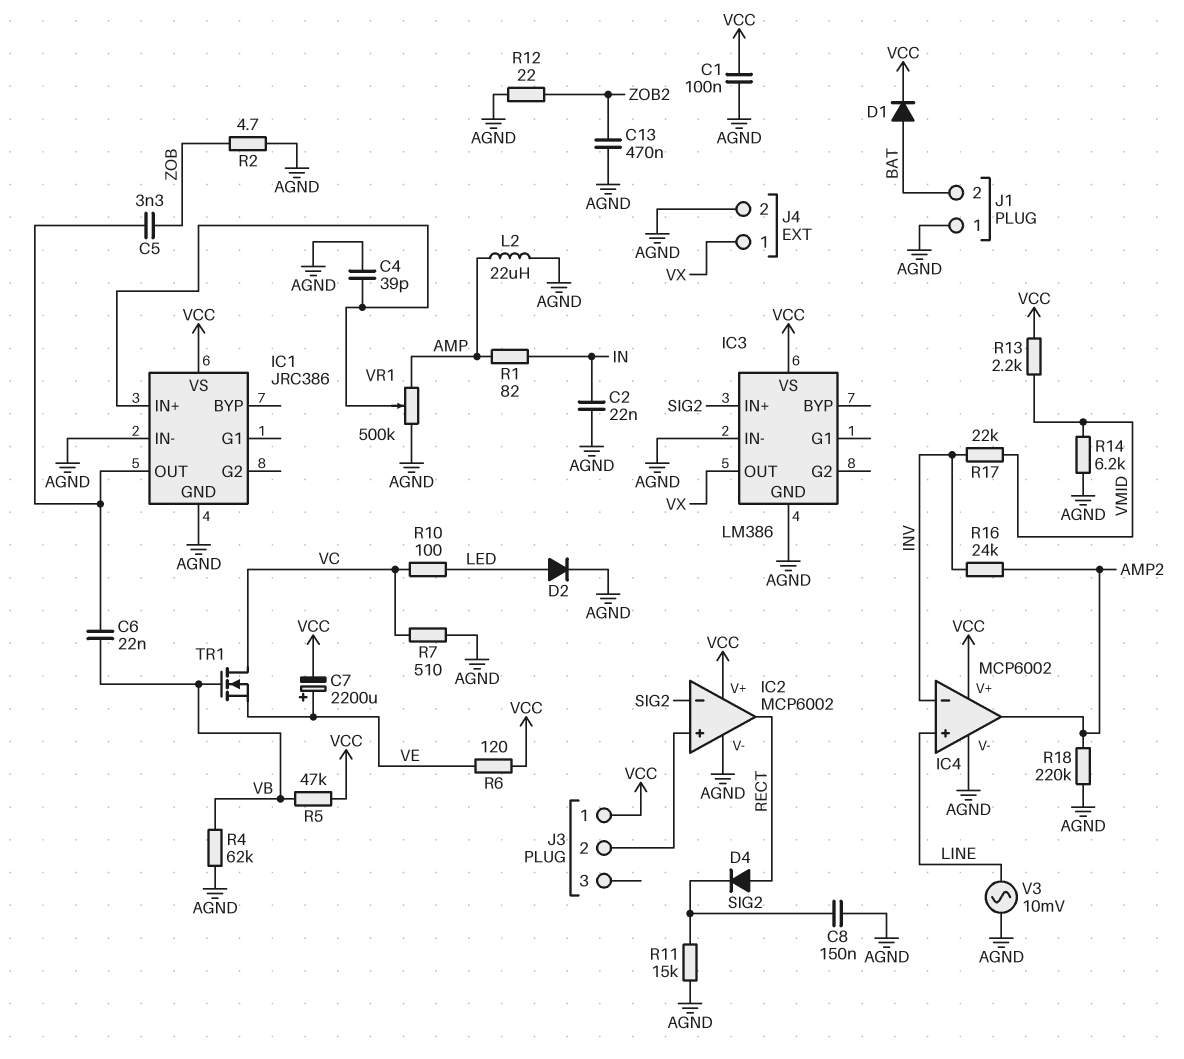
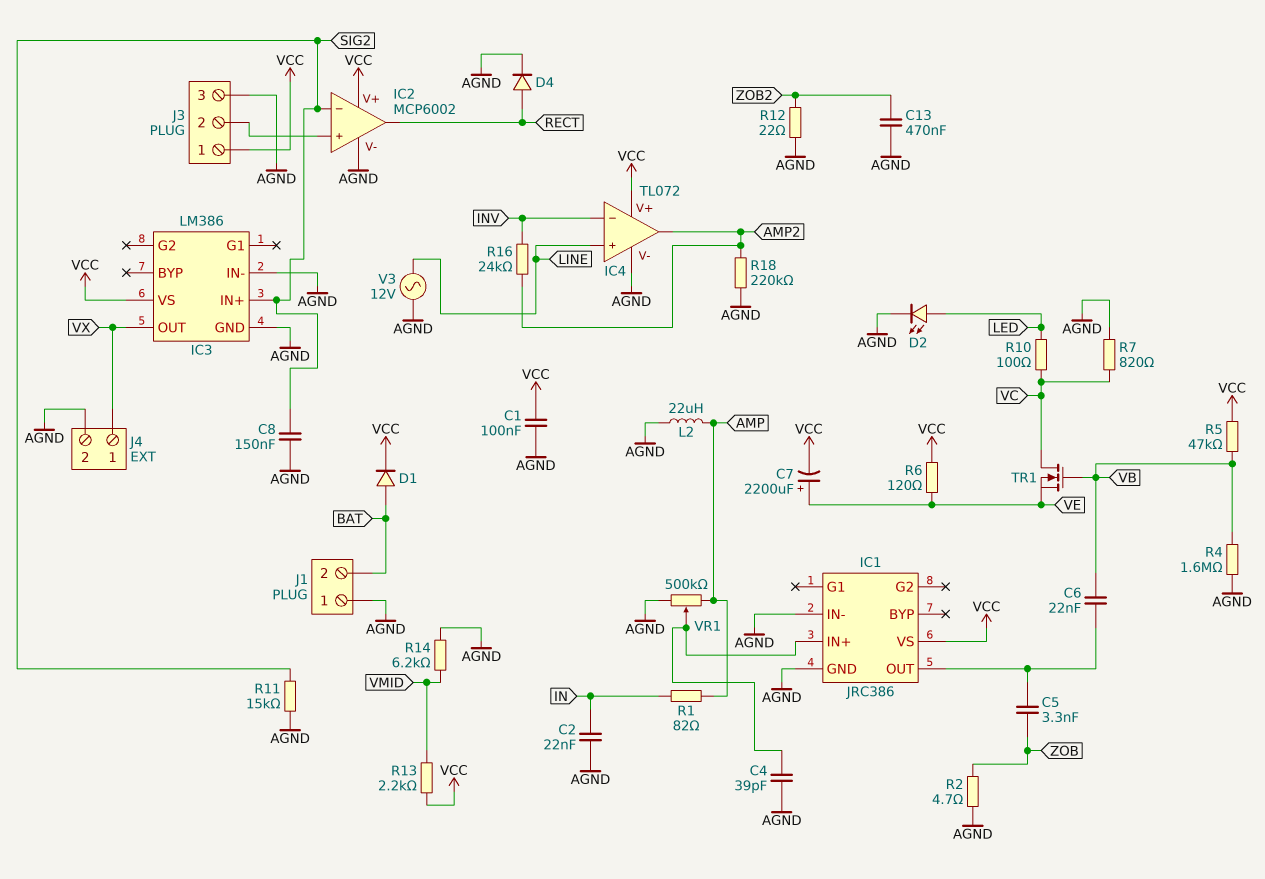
D2: diode (A LED, K AGND) -> LED (A LED, K AGND)
D4: diode (A RECT, K SIG2) -> diode (A RECT, K AGND)
IC4: MCP6002 -> TL072
J3 pin 3: none -> AGND
R4: 62k (AGND, VB) -> 1.6M (AGND, VB)
R7: 510 (AGND, VC) -> 820 (AGND, VC)
R17: 22k (INV, VMID) -> none
V3: AC 10mV (AGND, LINE) -> AC 12V (AGND, LINE)

